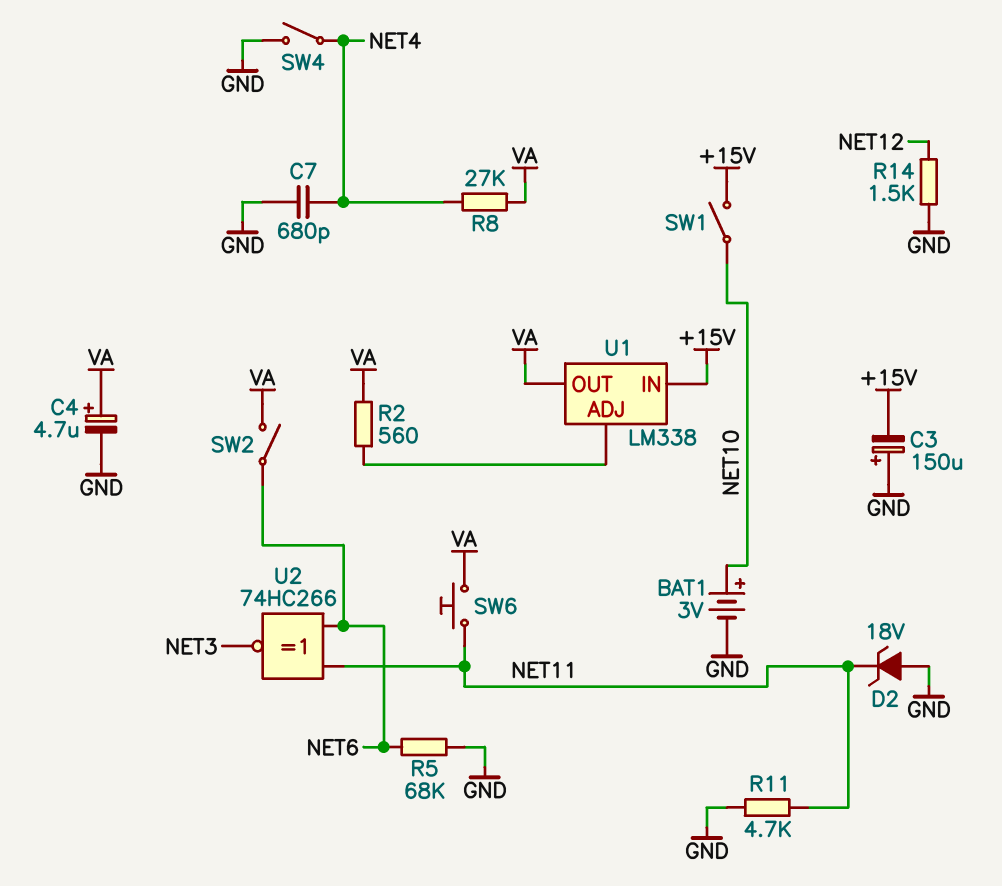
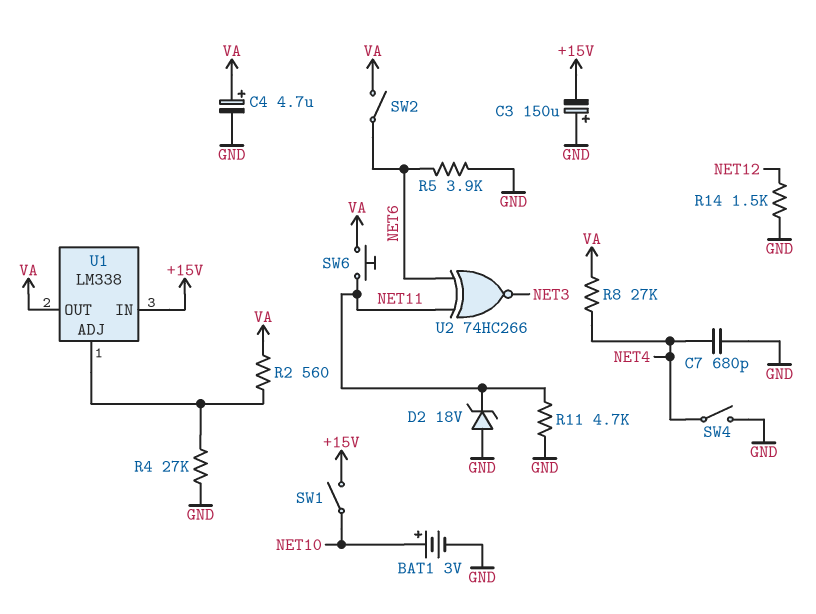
R4: none -> 27k (GND, U1/ADJ)
R5: 68k (GND, NET6) -> 3.9k (GND, NET6)

